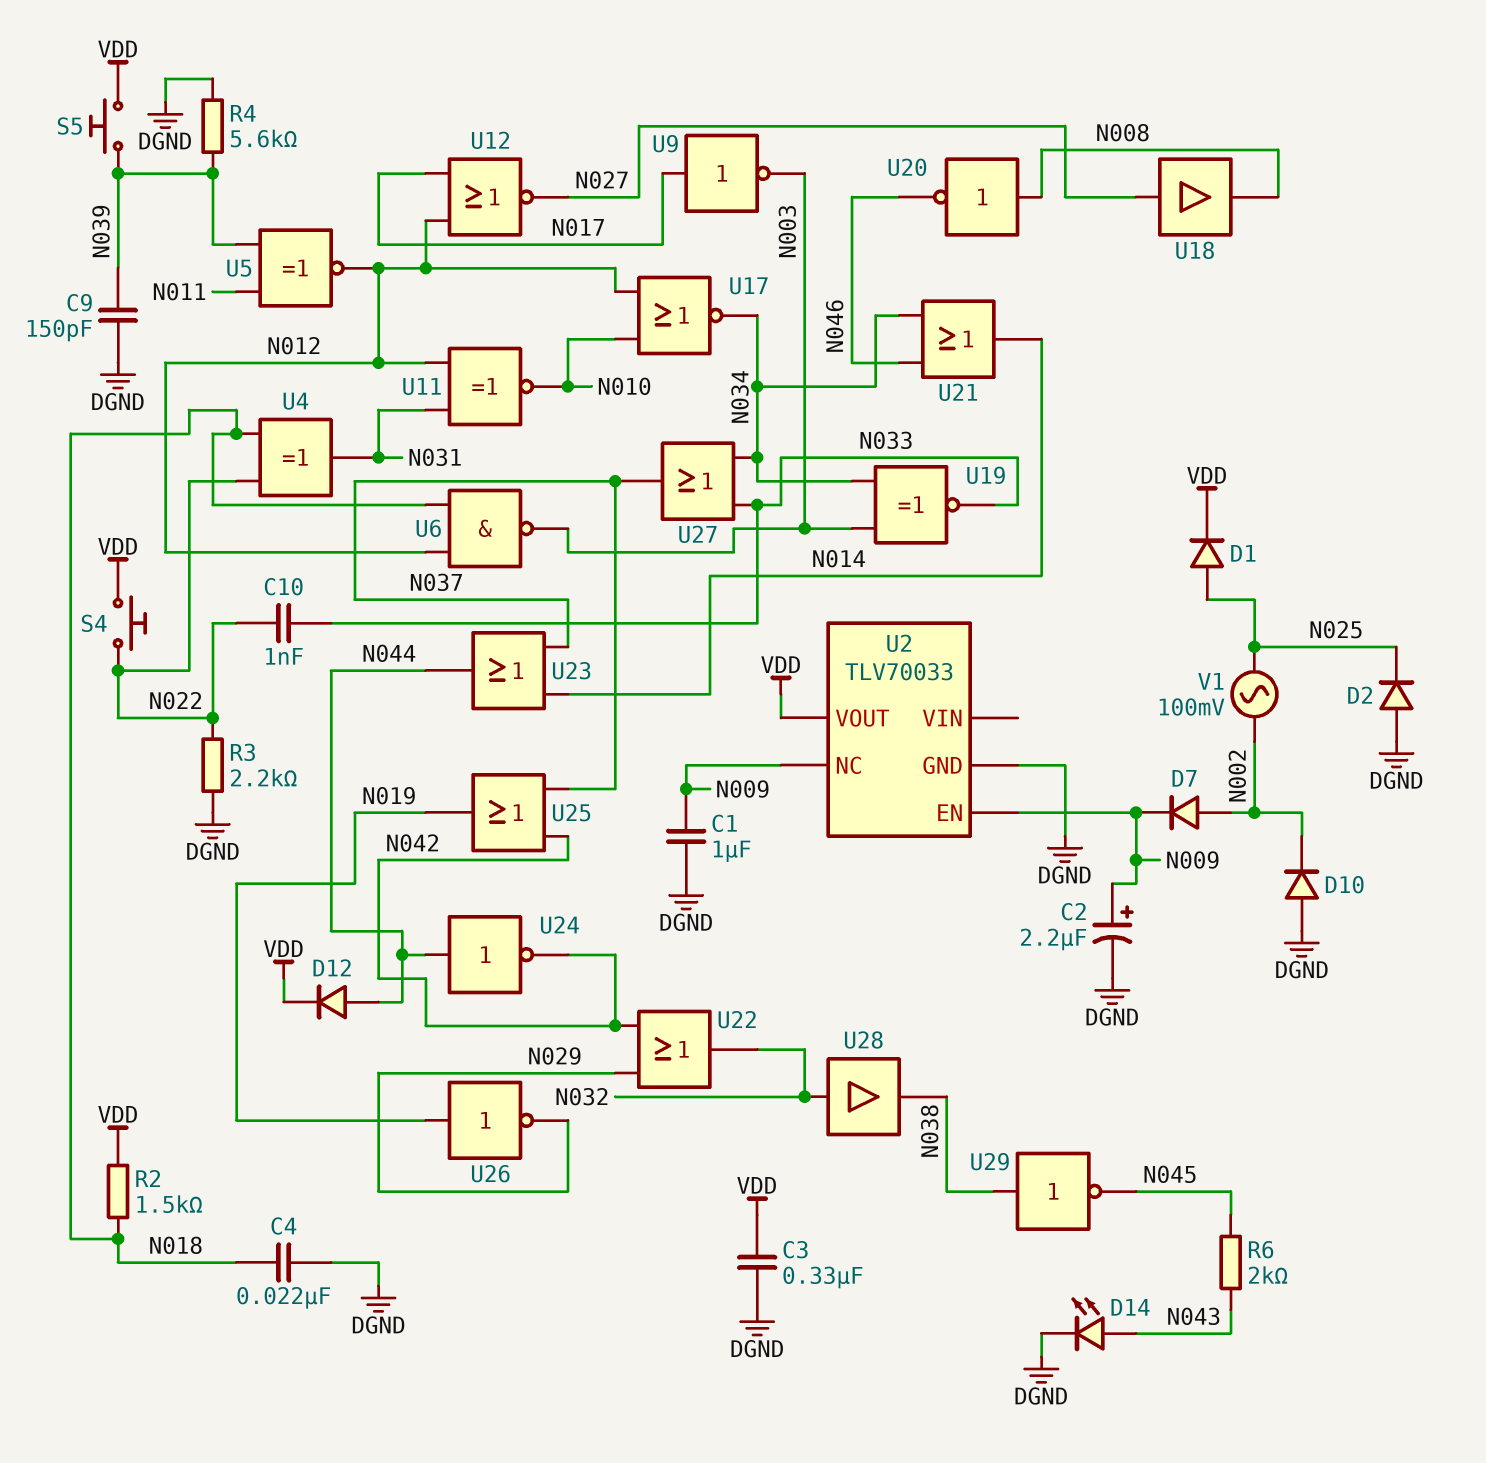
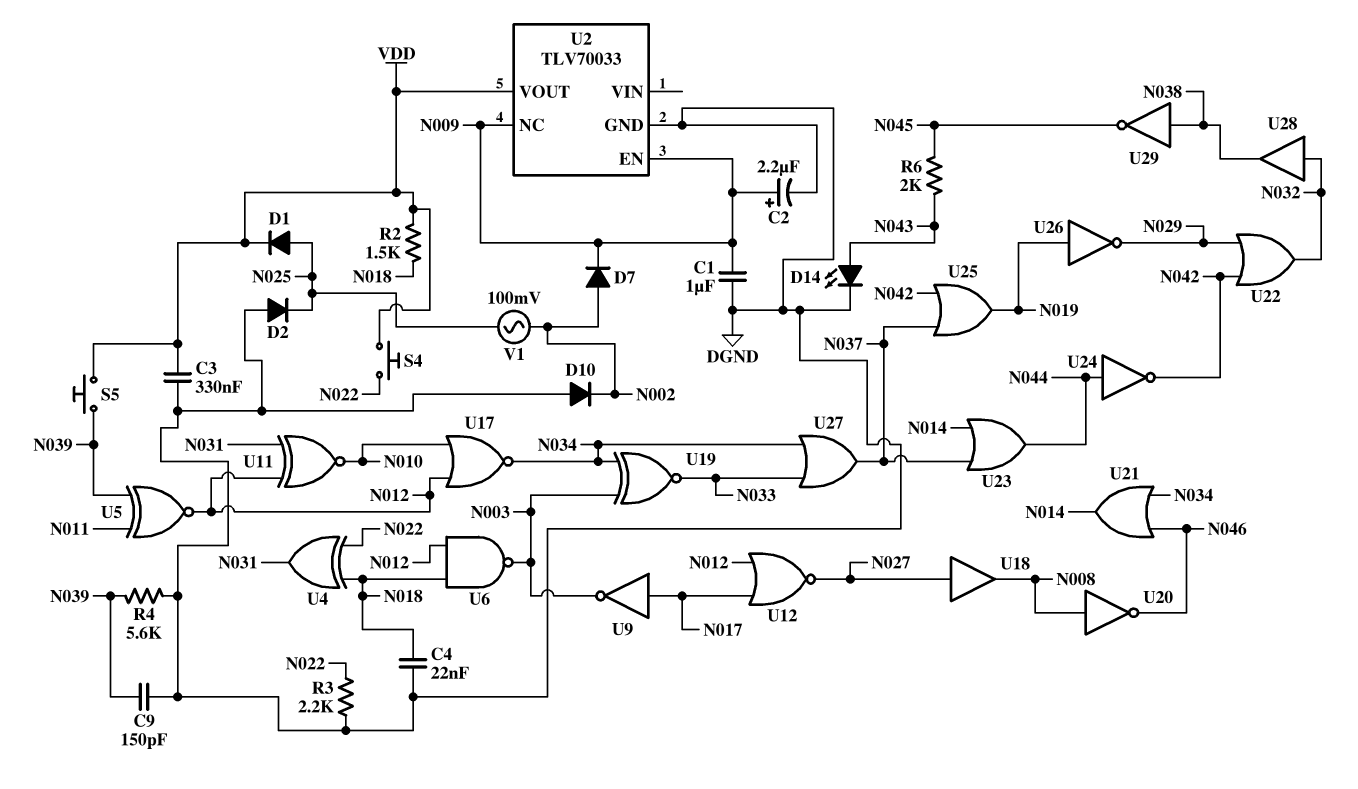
C10: 1nF (N022, N033) -> none
D12: diode (A N044, K VDD) -> none

